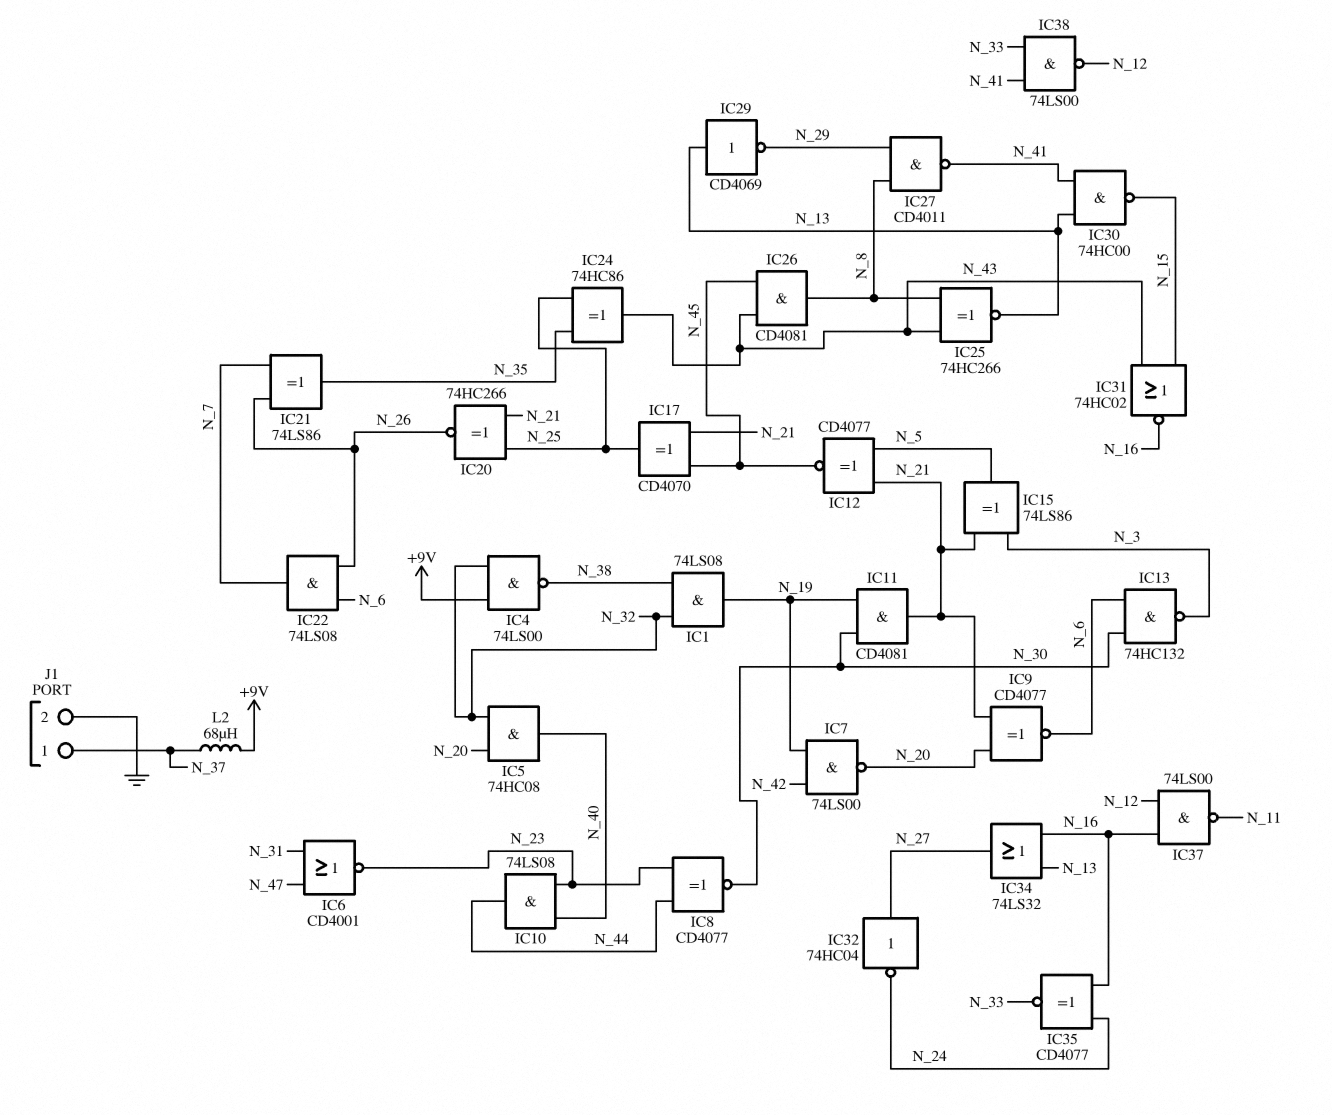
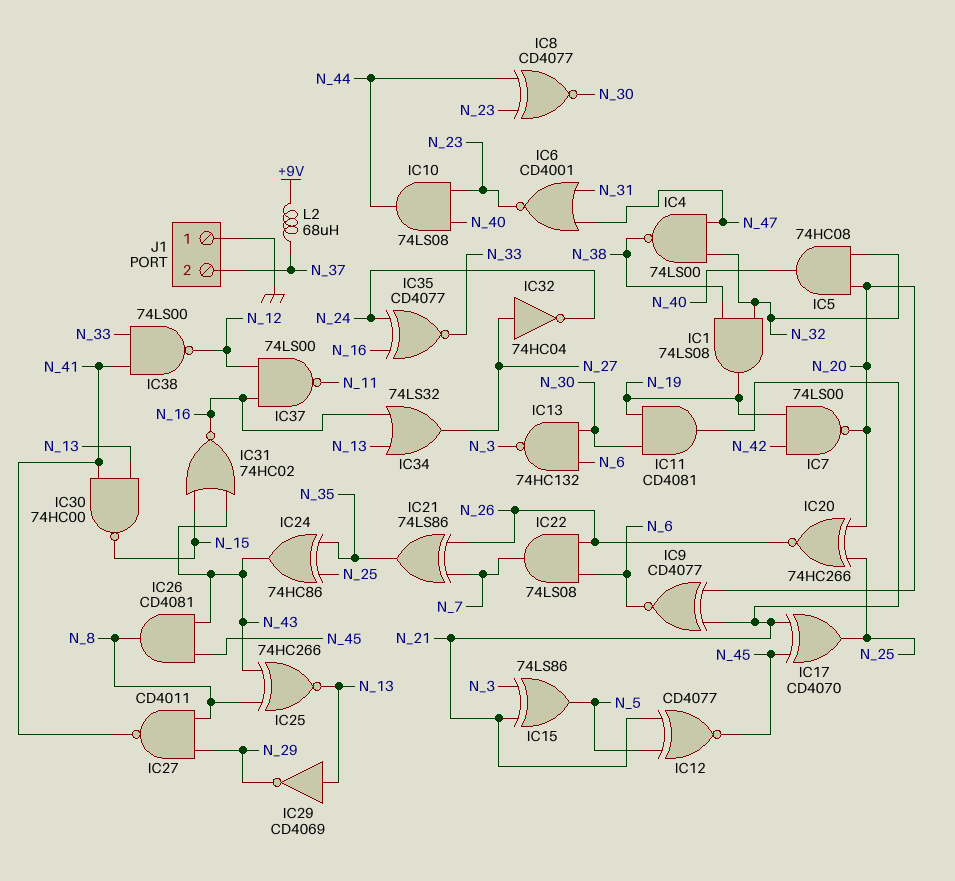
IC4: NAND 74LS00 (in +9V, in N_32, out N_38) -> NAND 74LS00 (in N_32, in N_47, out N_38)
IC20: XNOR 74HC266 (in N_21, in N_25, out N_26) -> XNOR 74HC266 (in N_20, in N_25, out N_26)
J1 pin 1: N_37 -> GND
J1 pin 2: GND -> N_37

